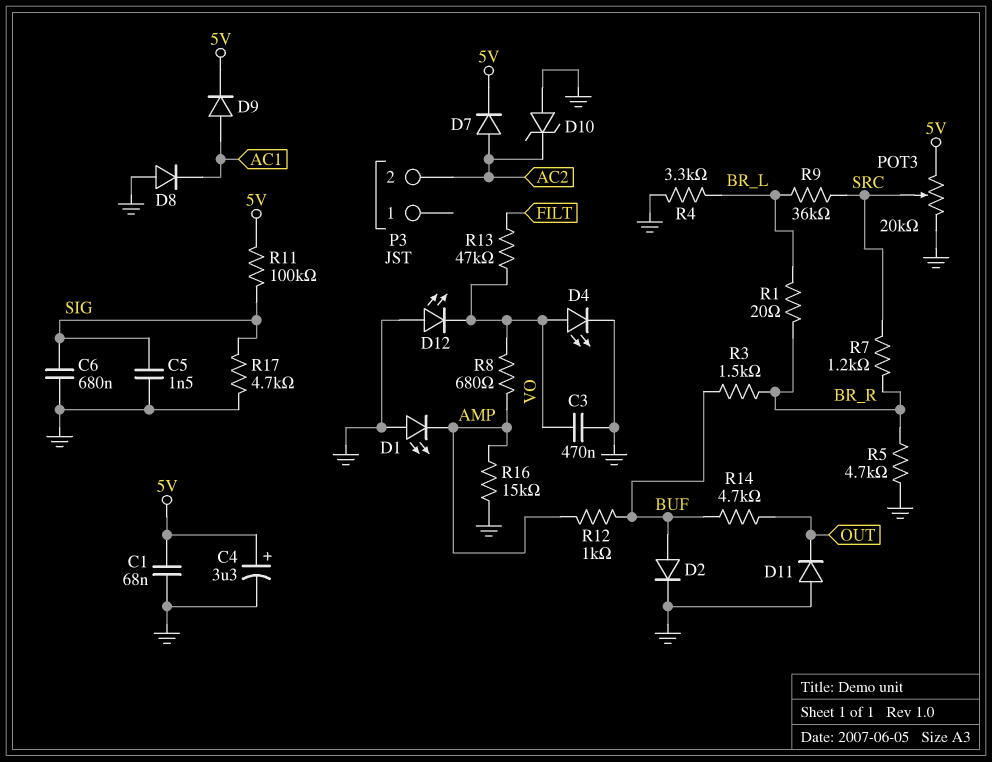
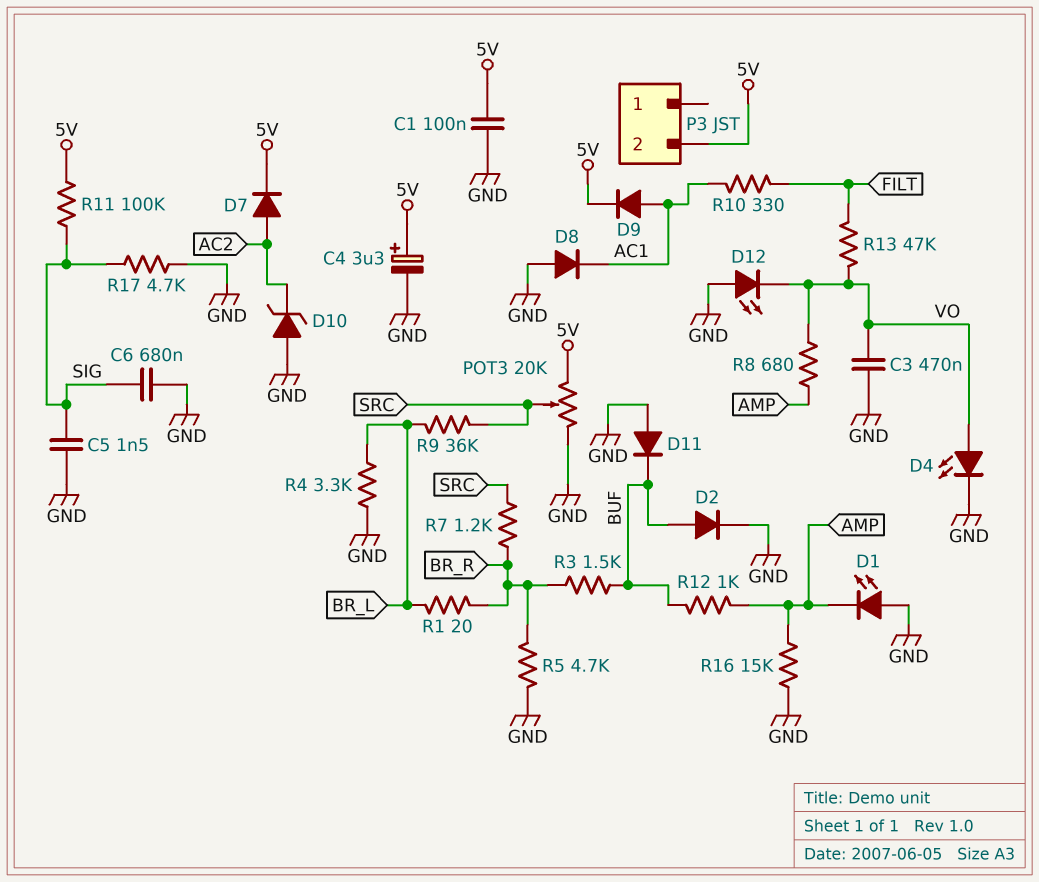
C1: 68nF (5V, GND) -> 100nF (5V, GND)
D11: diode (A GND, K OUT) -> diode (A GND, K BUF)
P3 pin 2: AC2 -> 5V
R10: none -> 330 (AC1, FILT)
R14: 4.7k (BUF, OUT) -> none

